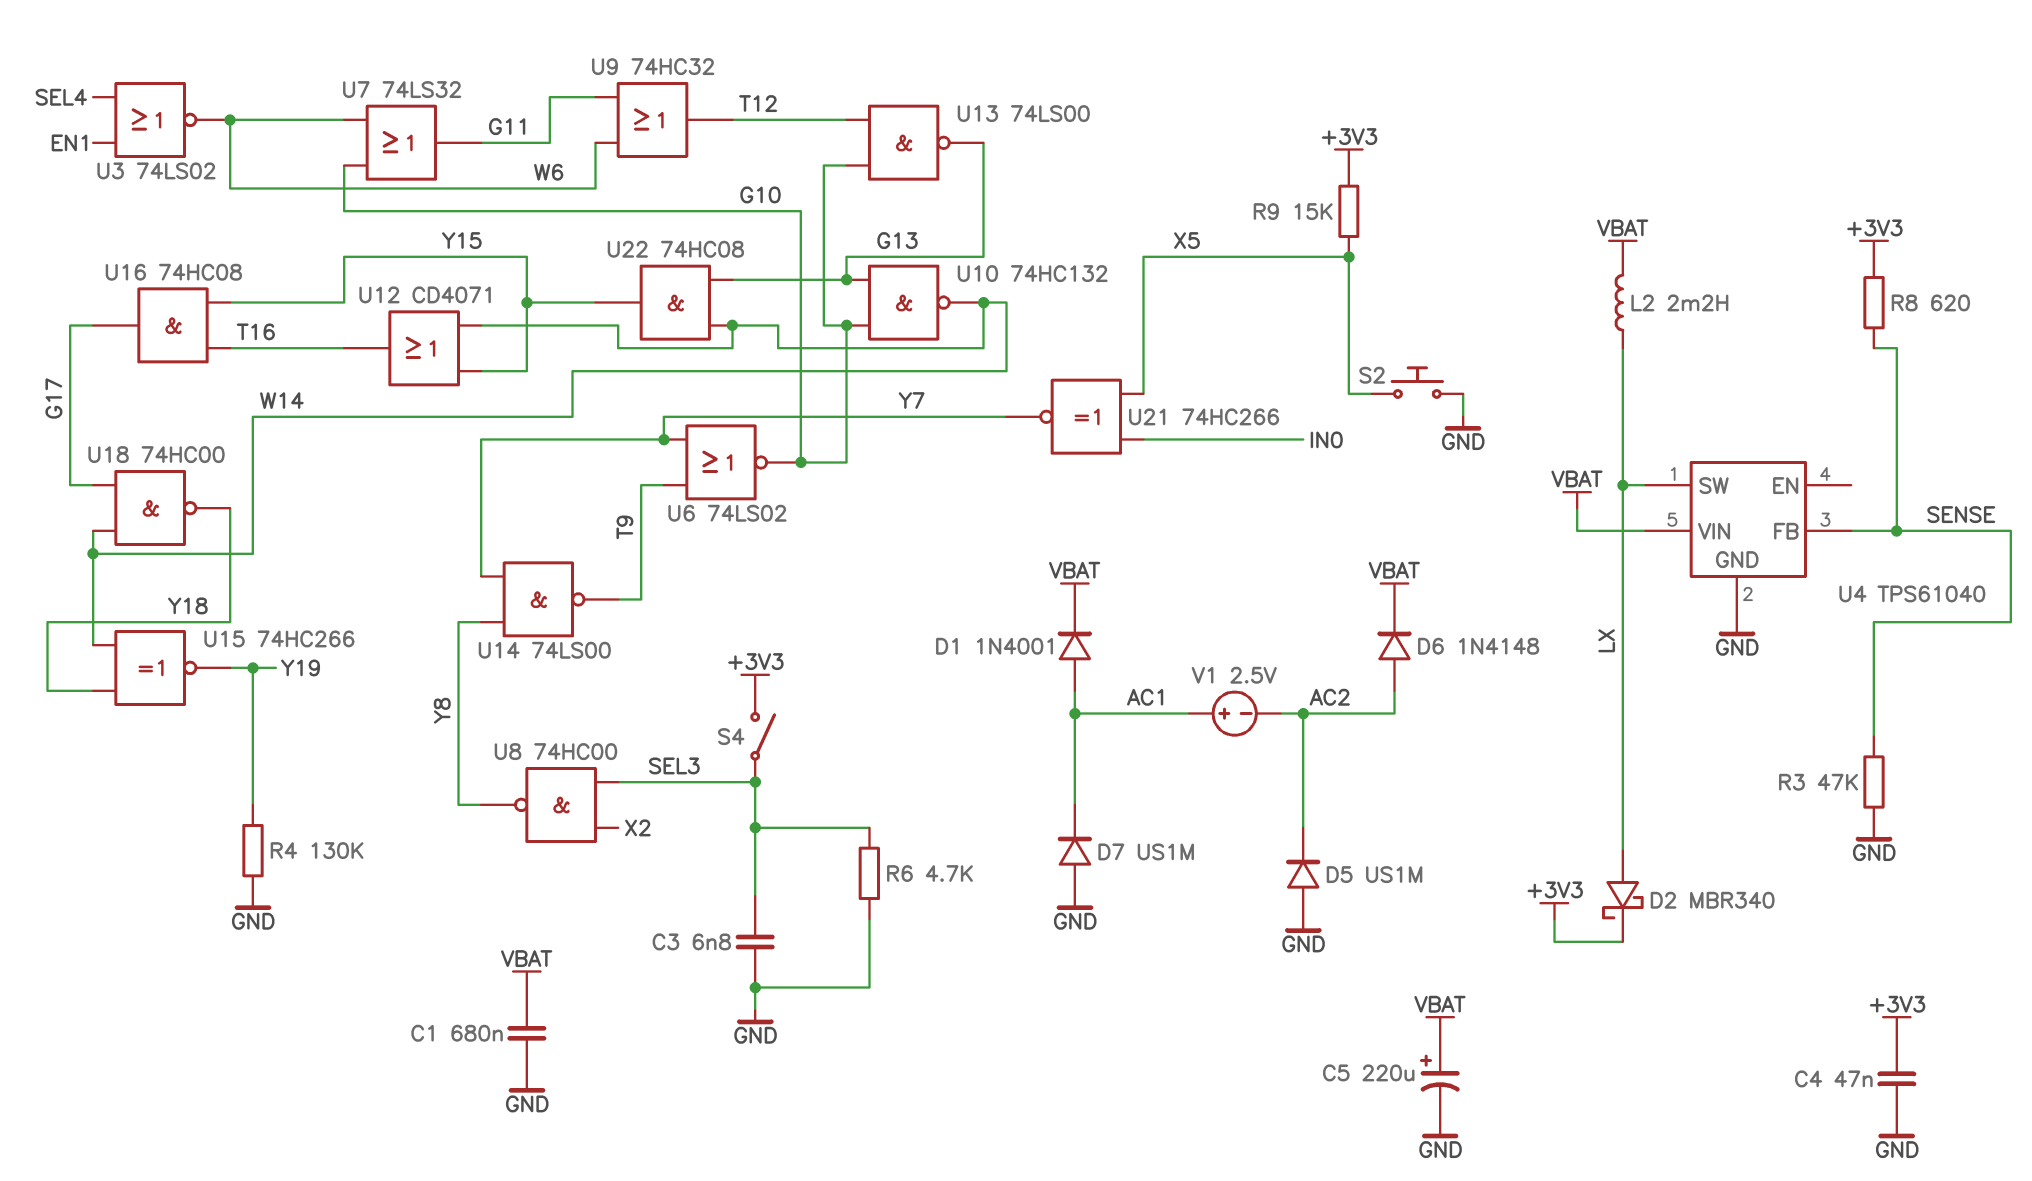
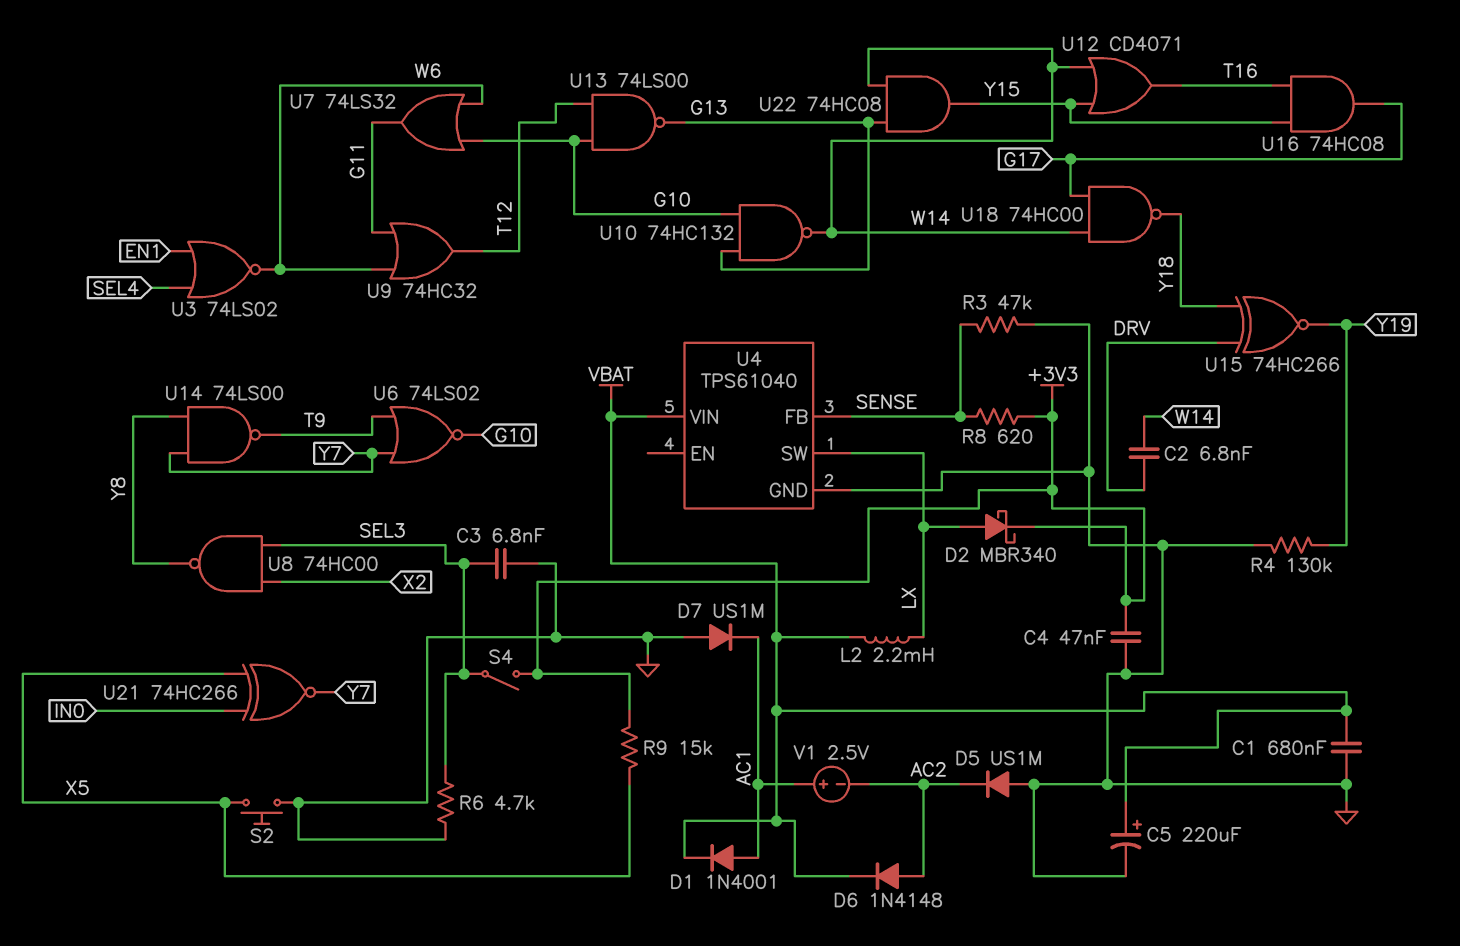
C2: none -> 6.8nF (DRV, W14)
U15: XNOR 74HC266 (in W14, in Y18, out Y19) -> XNOR 74HC266 (in DRV, in Y18, out Y19)

